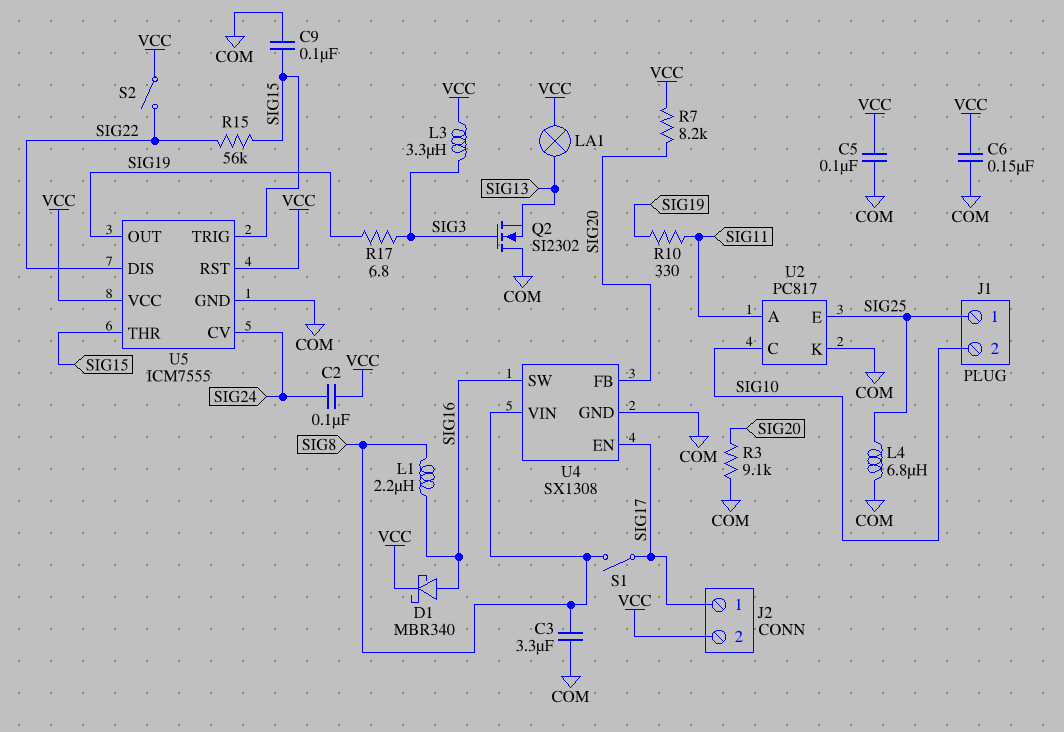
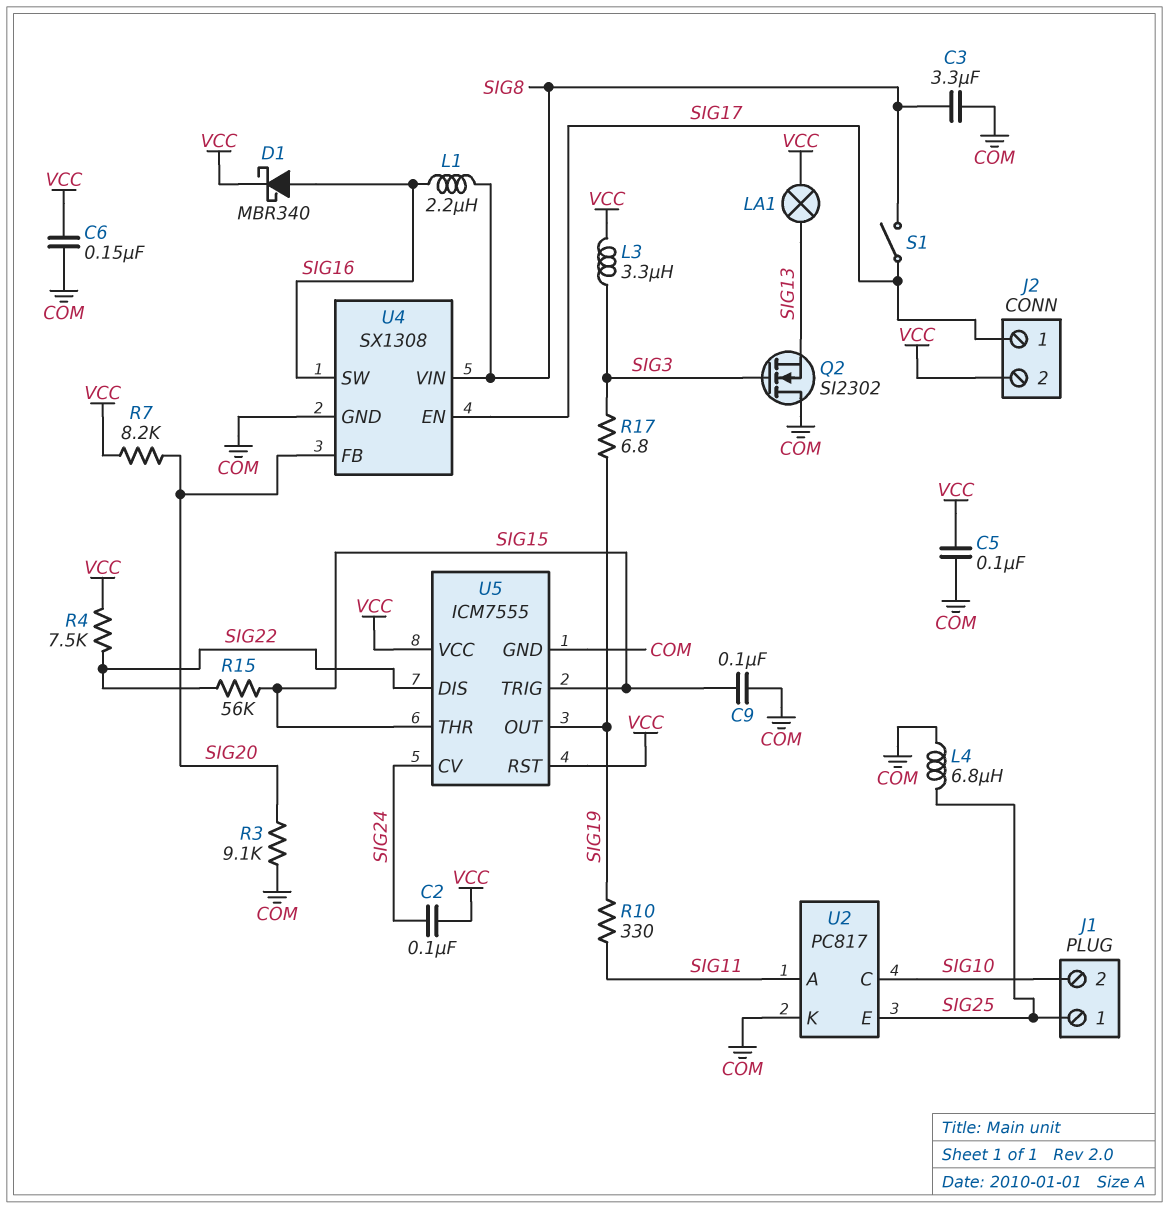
R4: none -> 7.5k (SIG22, VCC)
S2: switch (SIG22, VCC) -> none

